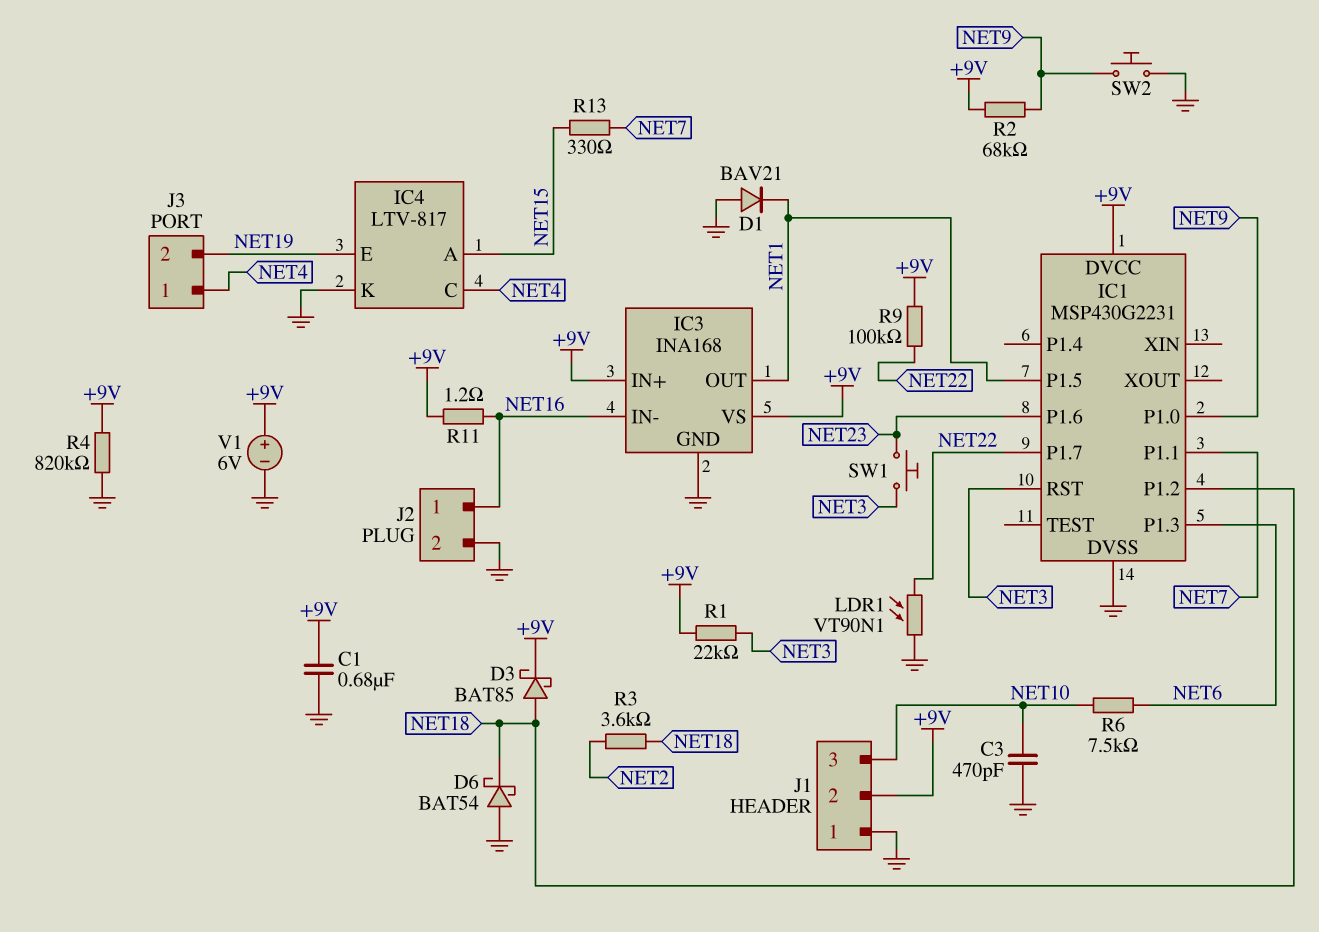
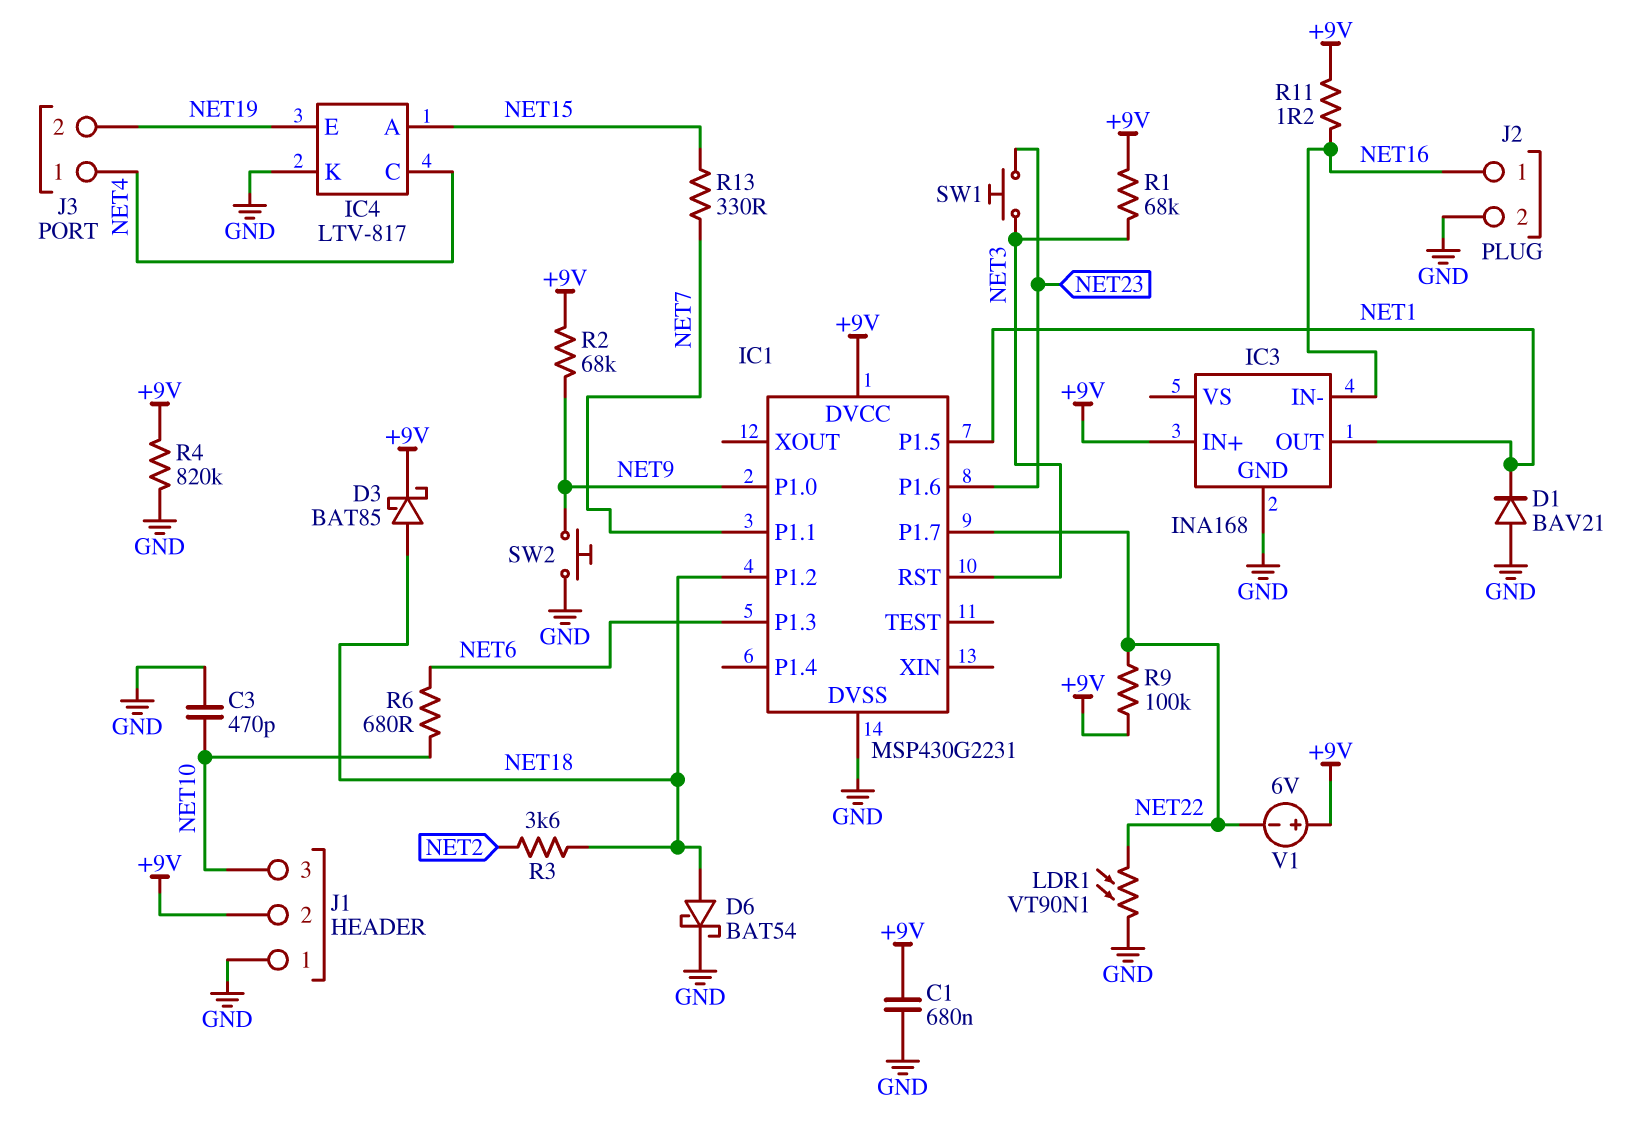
D6: schottky BAT54 (A GND, K NET18) -> schottky BAT54 (A NET18, K GND)
IC3 pin VS: +9V -> none
R1: 22k (+9V, NET3) -> 68k (+9V, NET3)
R6: 7.5k (NET6, NET10) -> 680 (NET6, NET10)
V1: 6V (plus +9V, minus GND) -> 6V (plus +9V, minus NET22)

